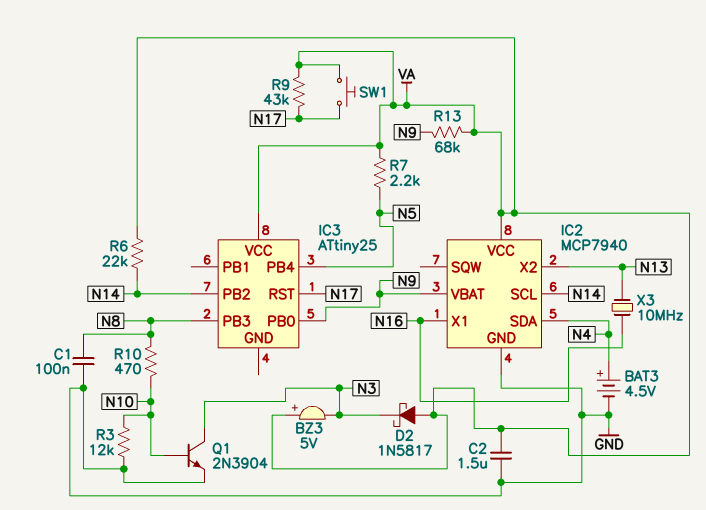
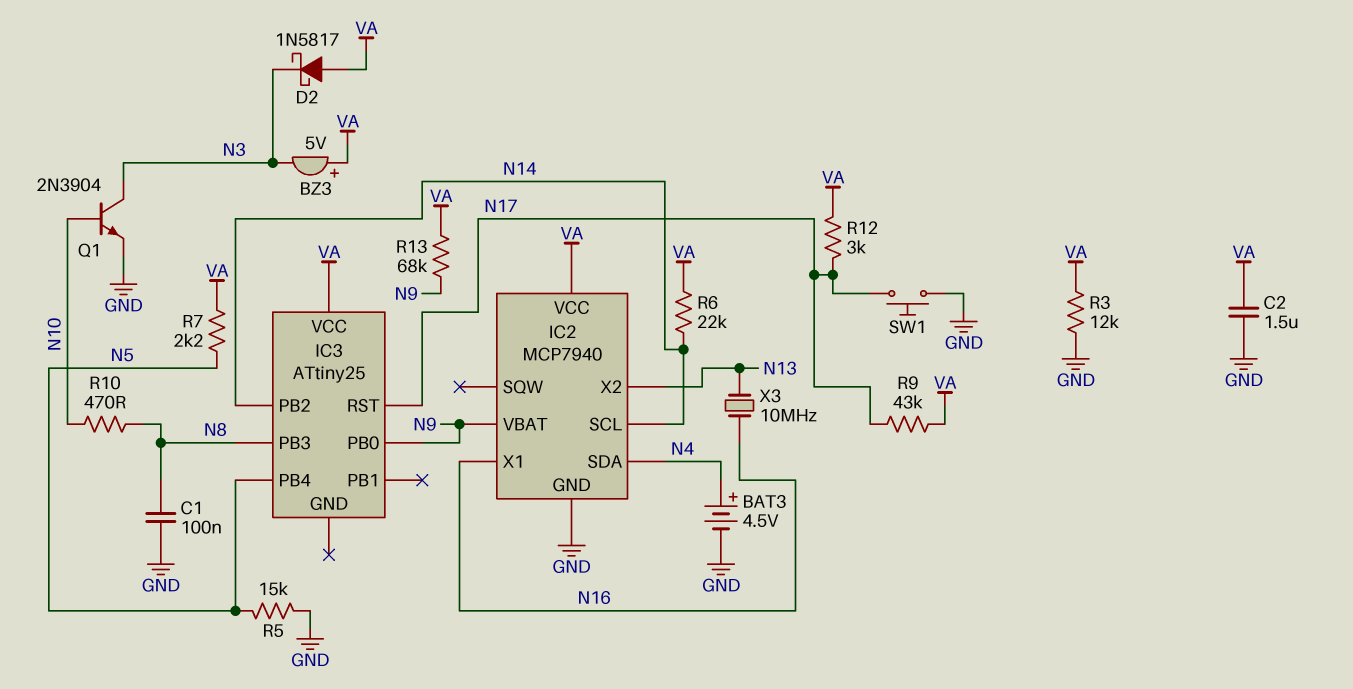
R3: 12k (GND, N10) -> 12k (GND, VA)
R5: none -> 15k (GND, N5)
R12: none -> 3k (N17, VA)
SW1: button (N17, VA) -> button (GND, N17)

